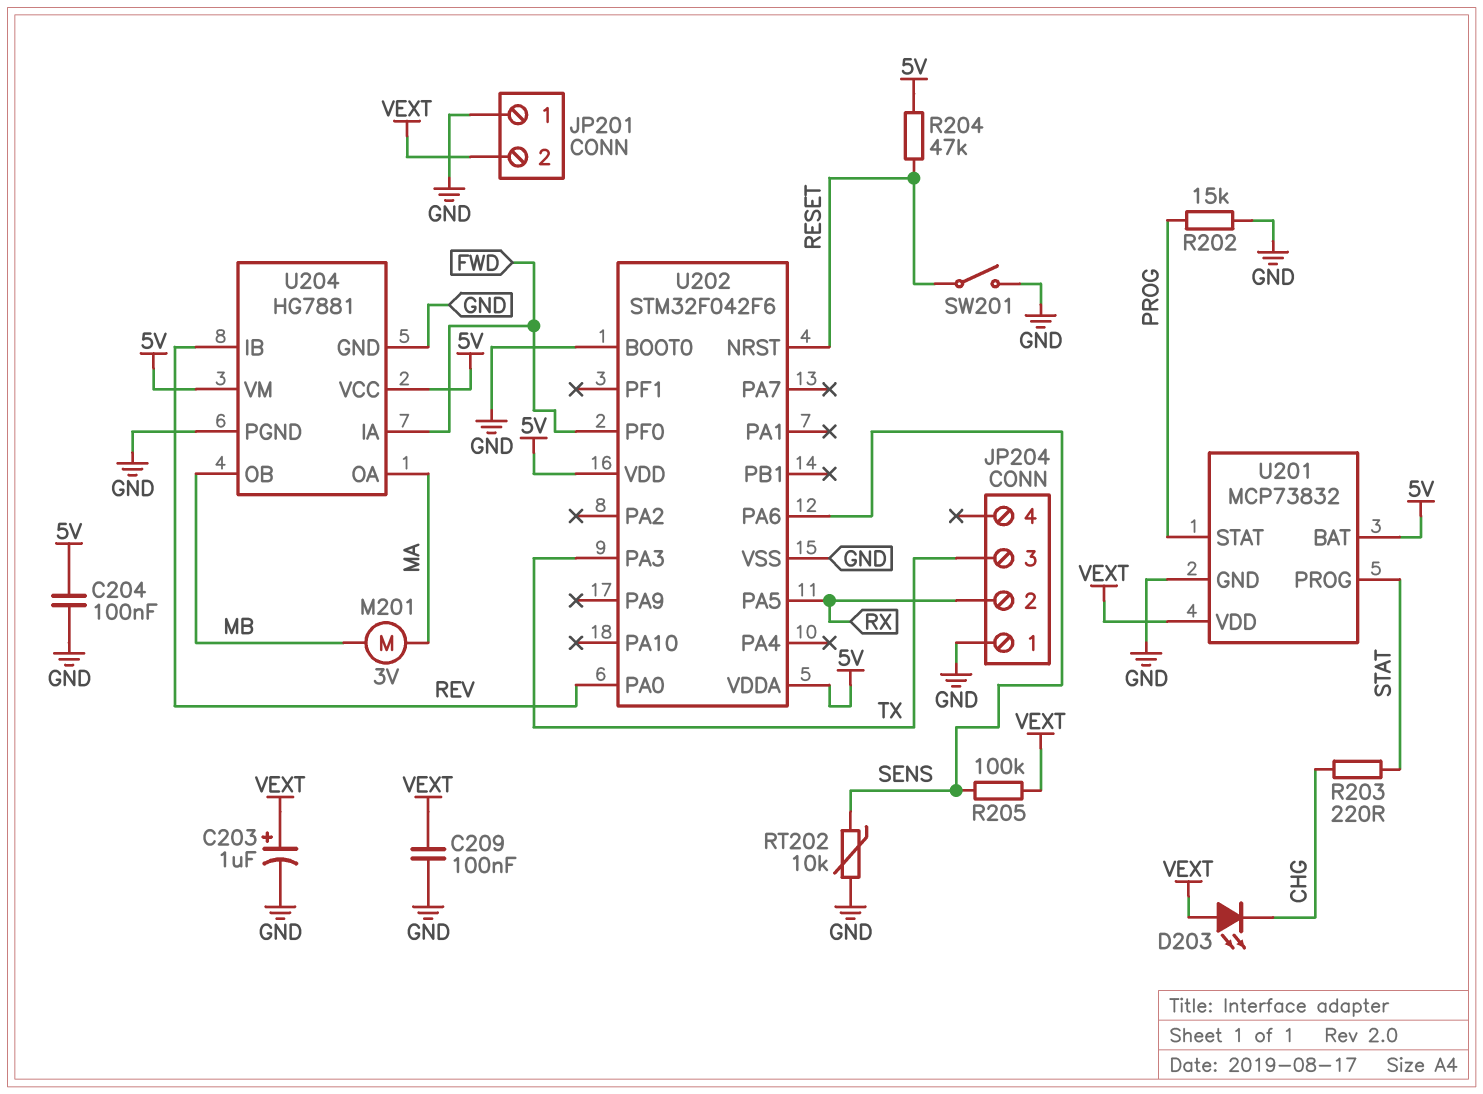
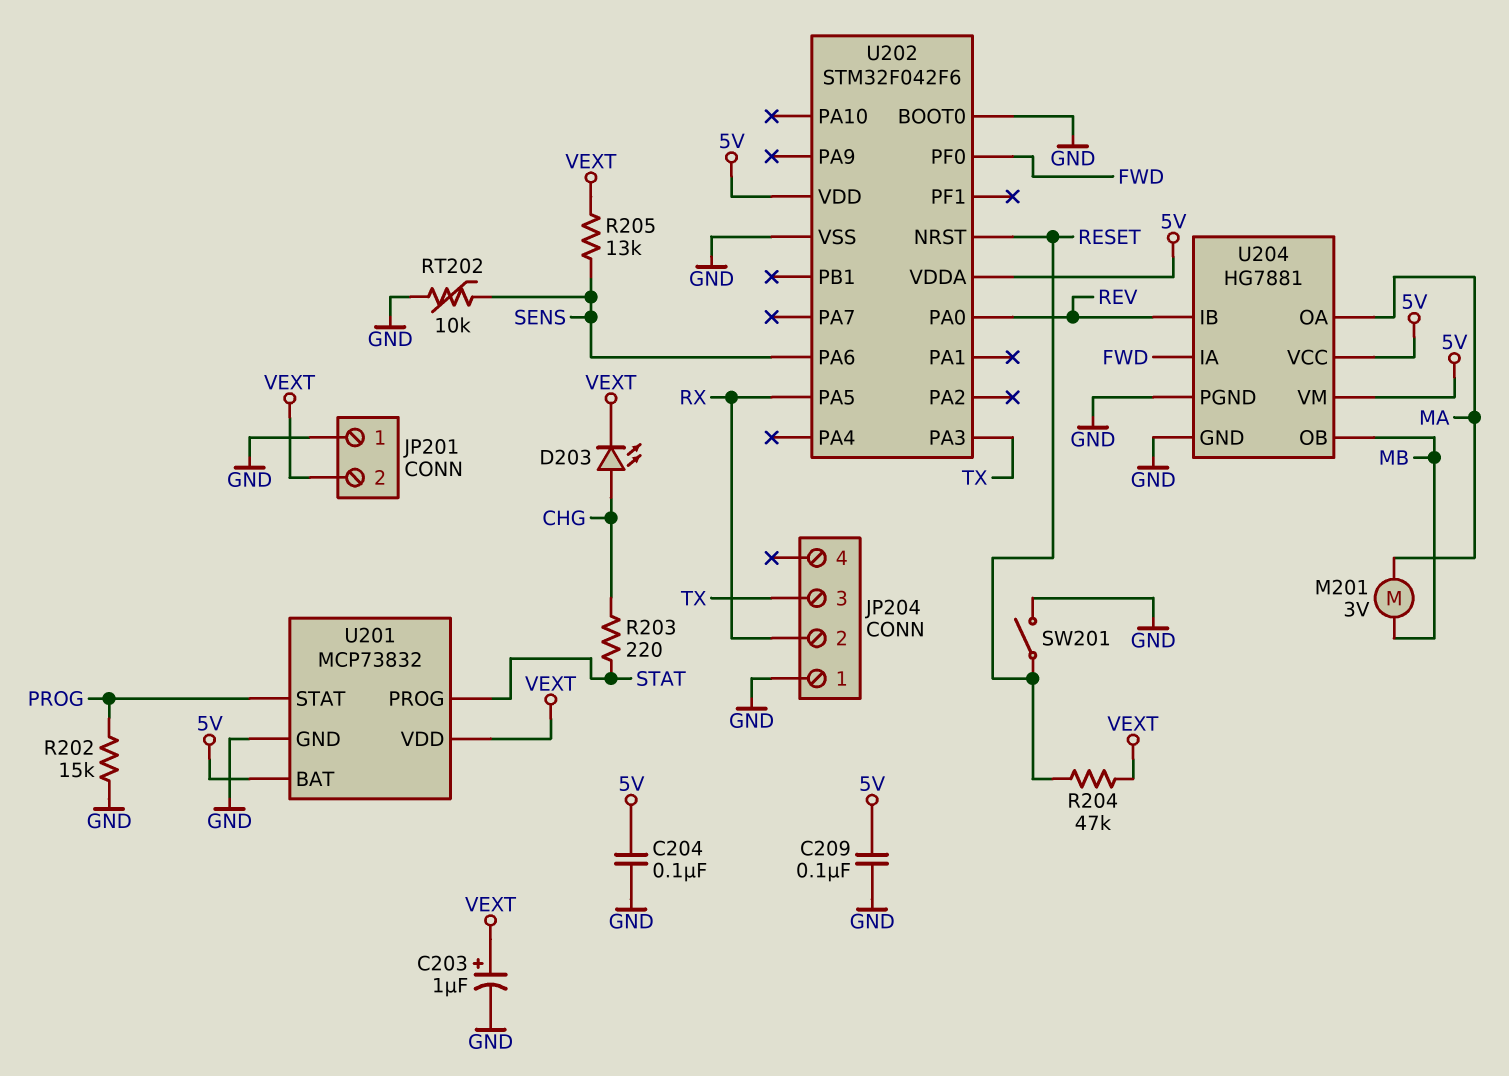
C209: 100nF (GND, VEXT) -> 100nF (5V, GND)
D203: LED (A VEXT, K CHG) -> LED (A CHG, K VEXT)
R204: 47k (5V, RESET) -> 47k (RESET, VEXT)
R205: 100k (SENS, VEXT) -> 13k (SENS, VEXT)

